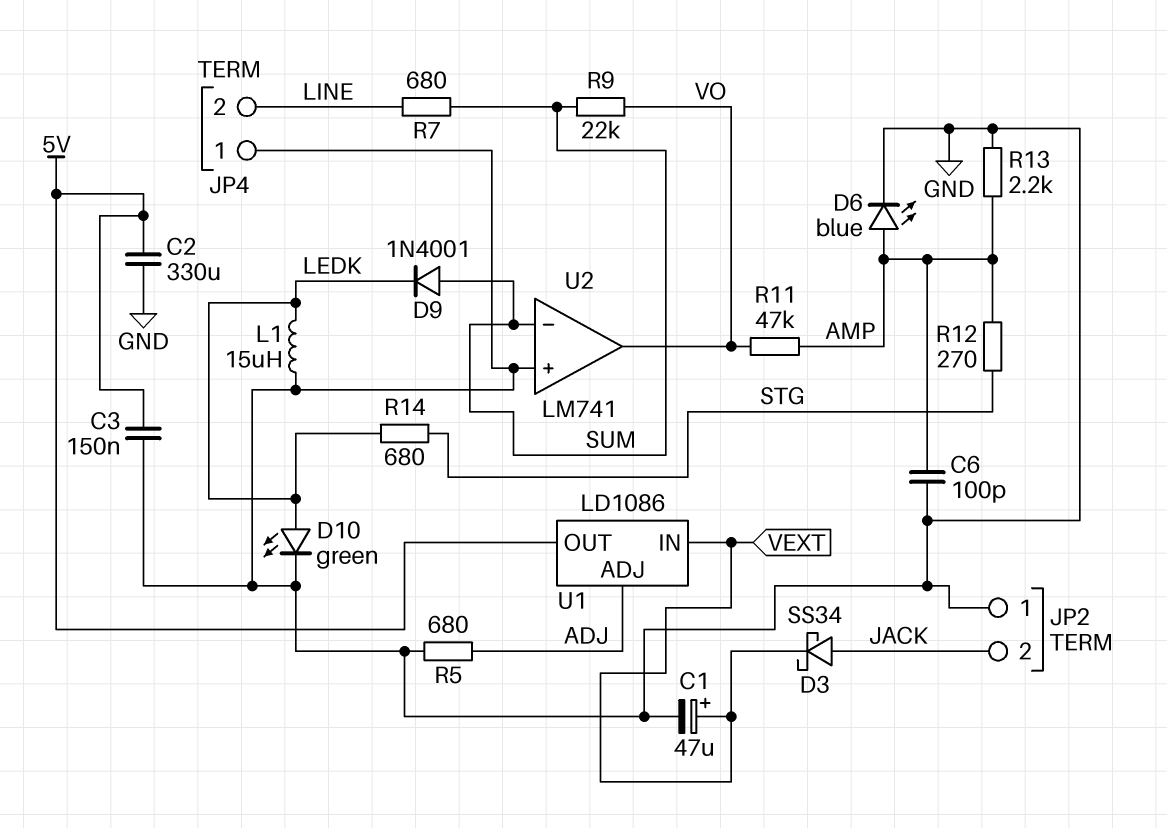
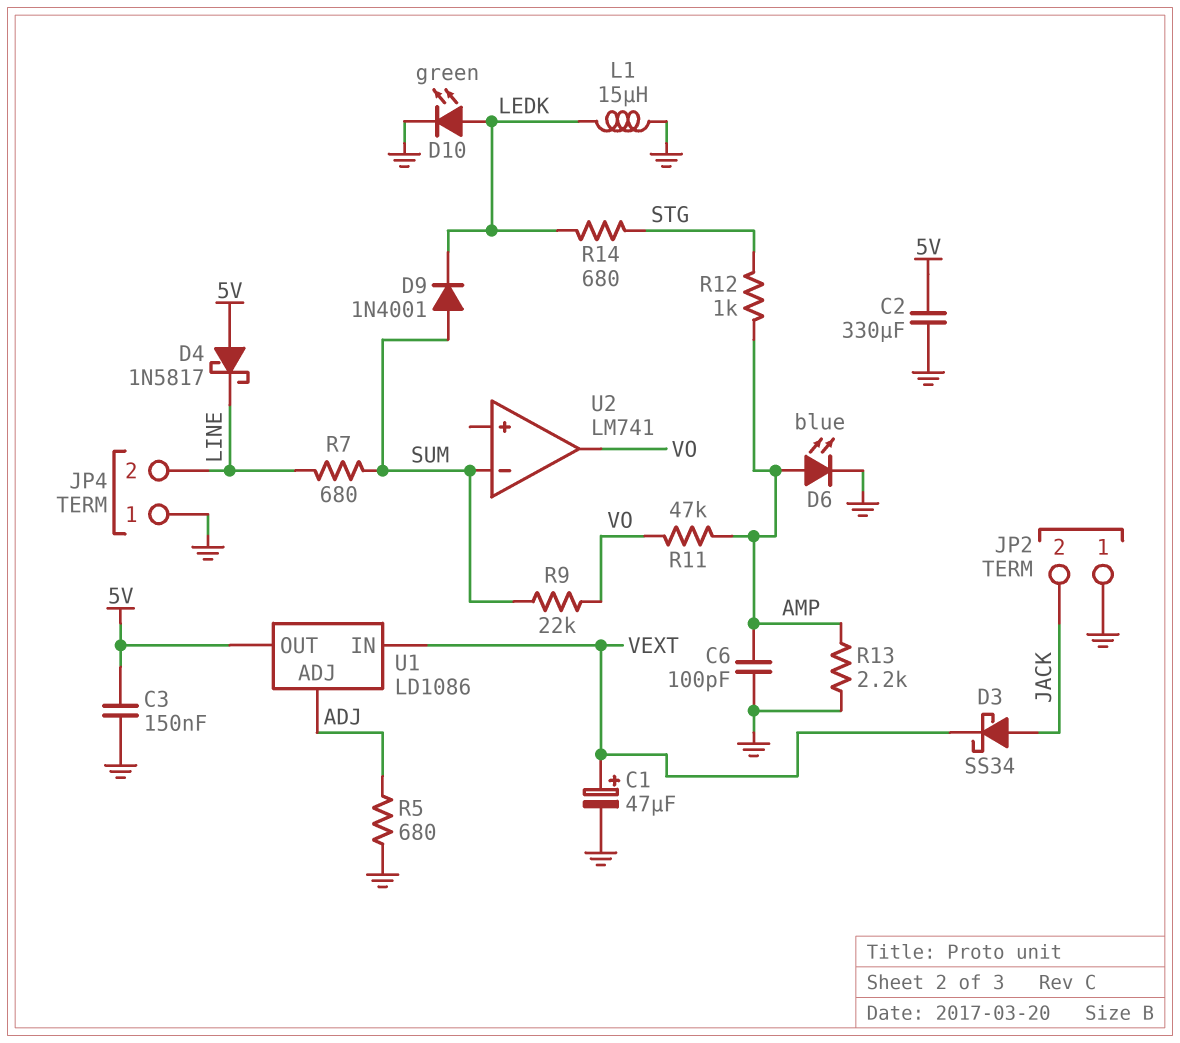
D4: none -> schottky 1N5817 (A 5V, K LINE)
R12: 270 (AMP, STG) -> 1k (AMP, STG)
U2 pin in+: GND -> none

